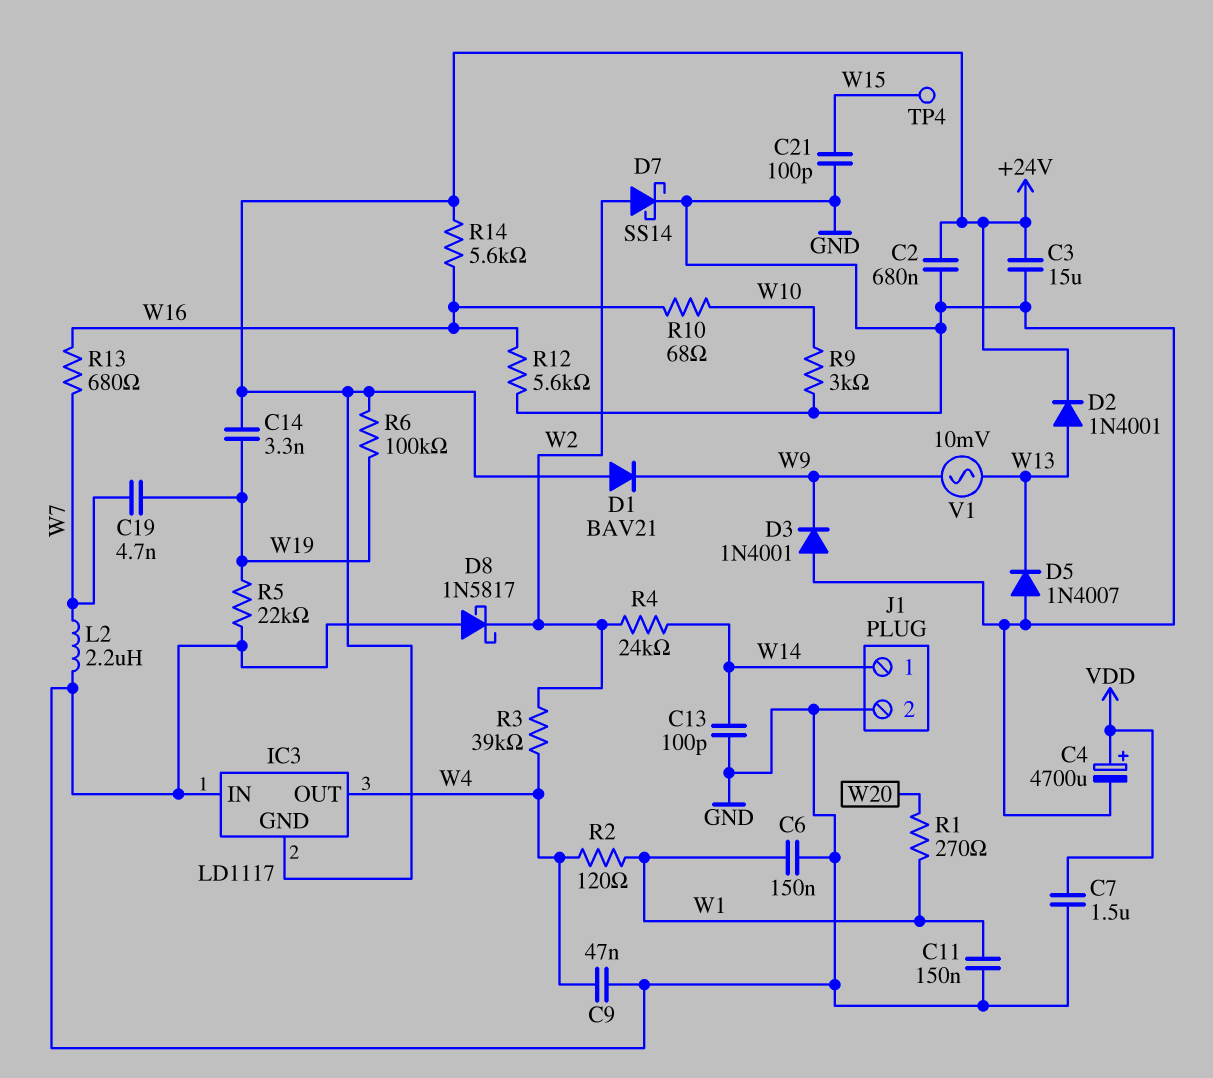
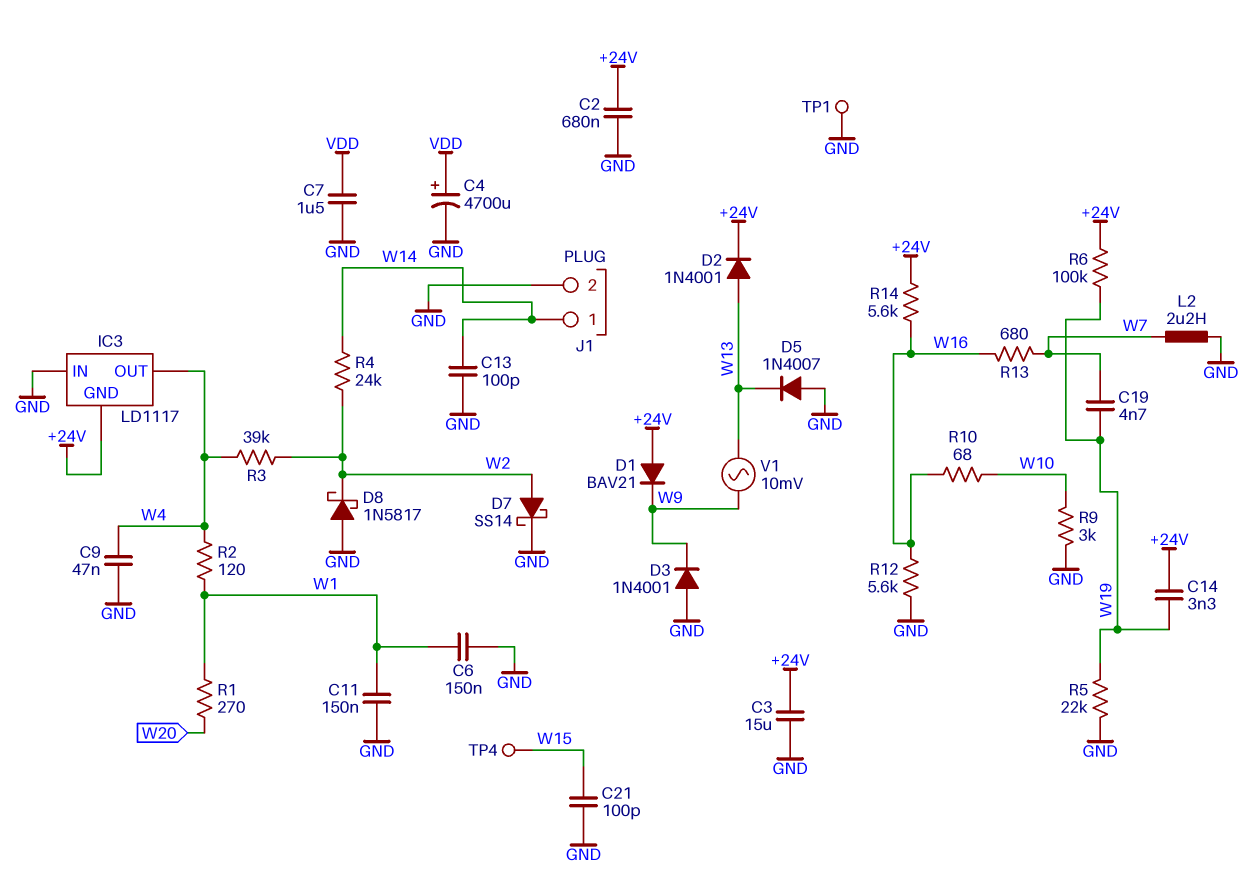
TP1: none -> test point (GND)

